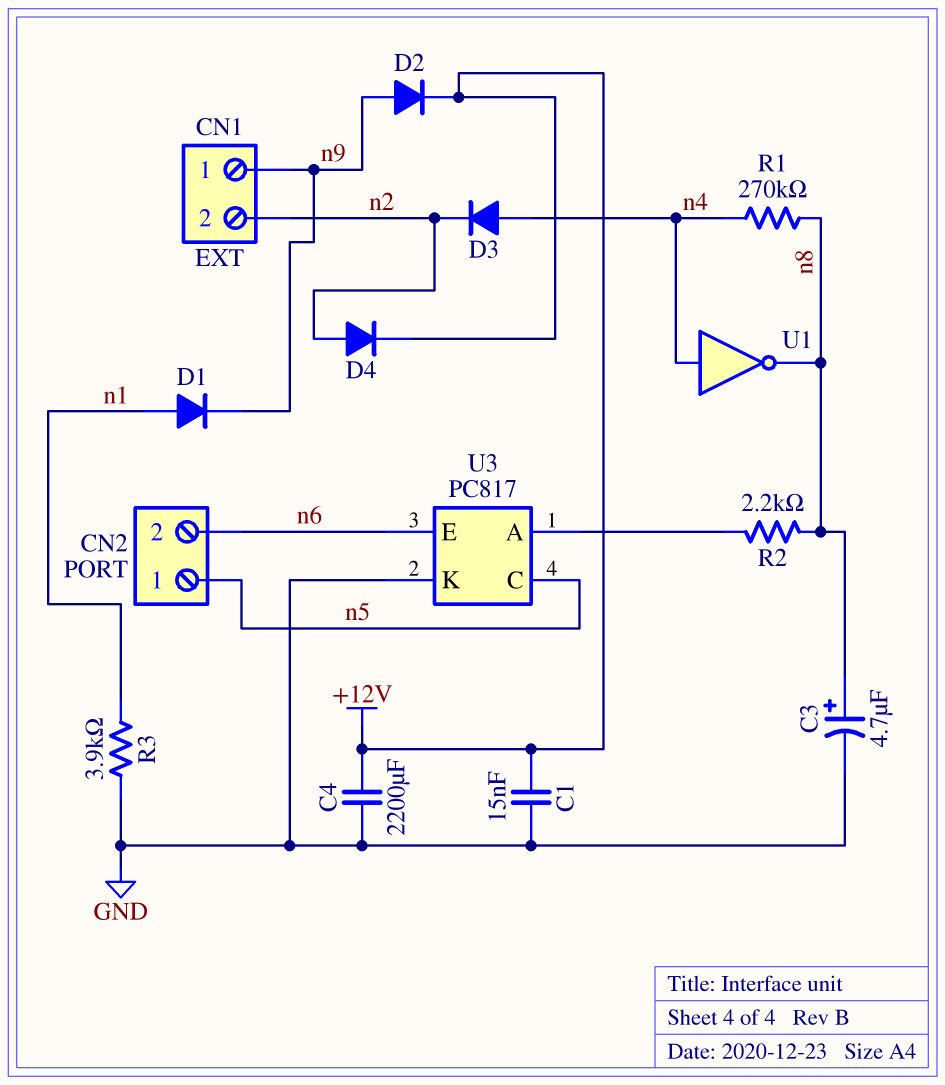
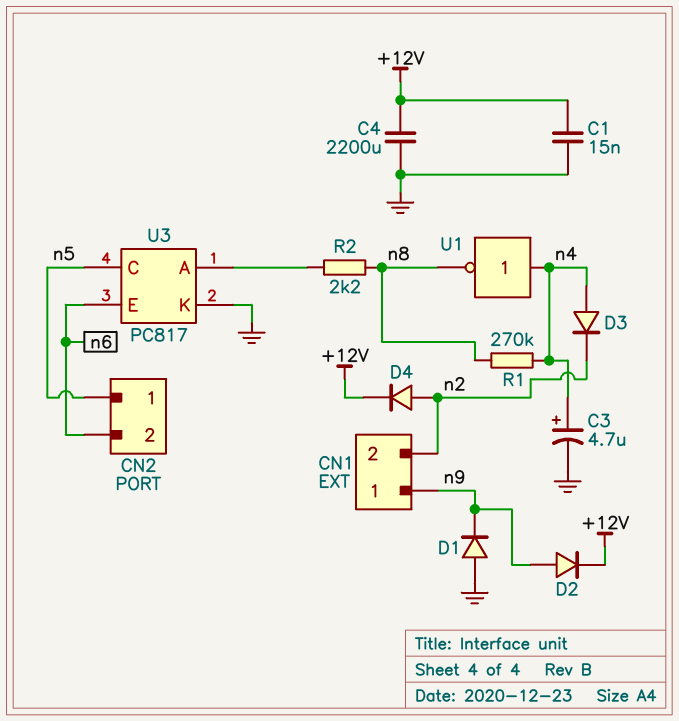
C3: 4.7uF (plus n8, minus GND) -> 4.7uF (plus n4, minus GND)
D1: diode (A n1, K n9) -> diode (A GND, K n9)
R3: 3.9k (GND, n1) -> none

